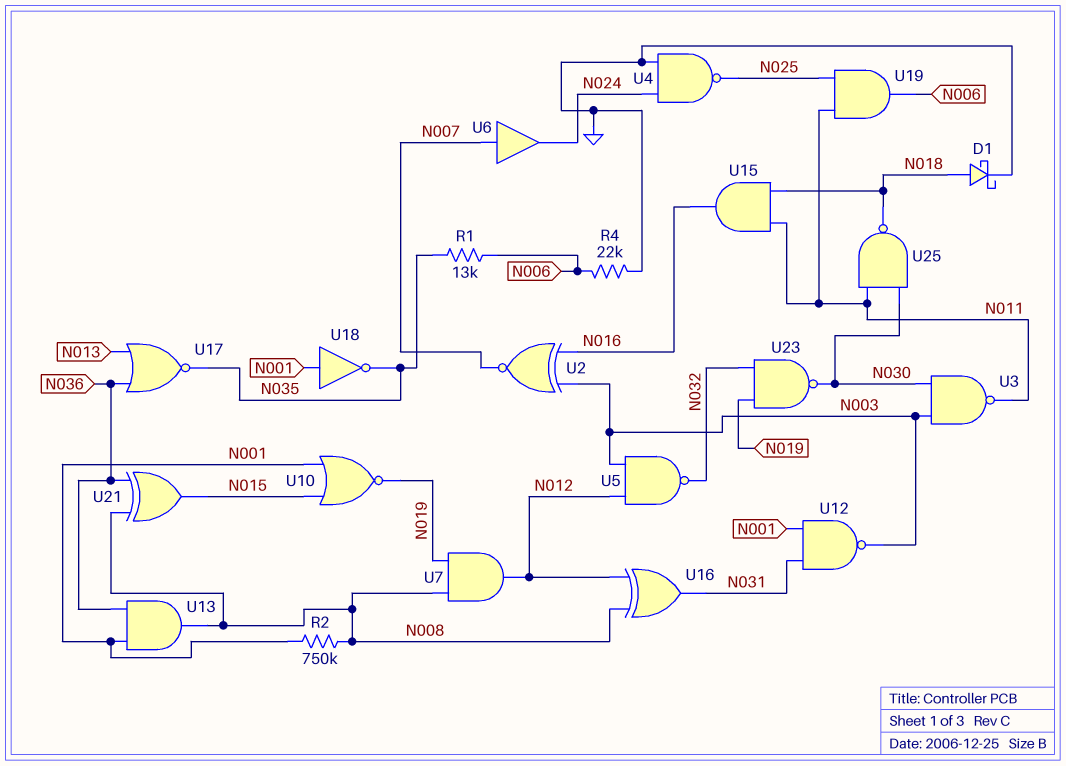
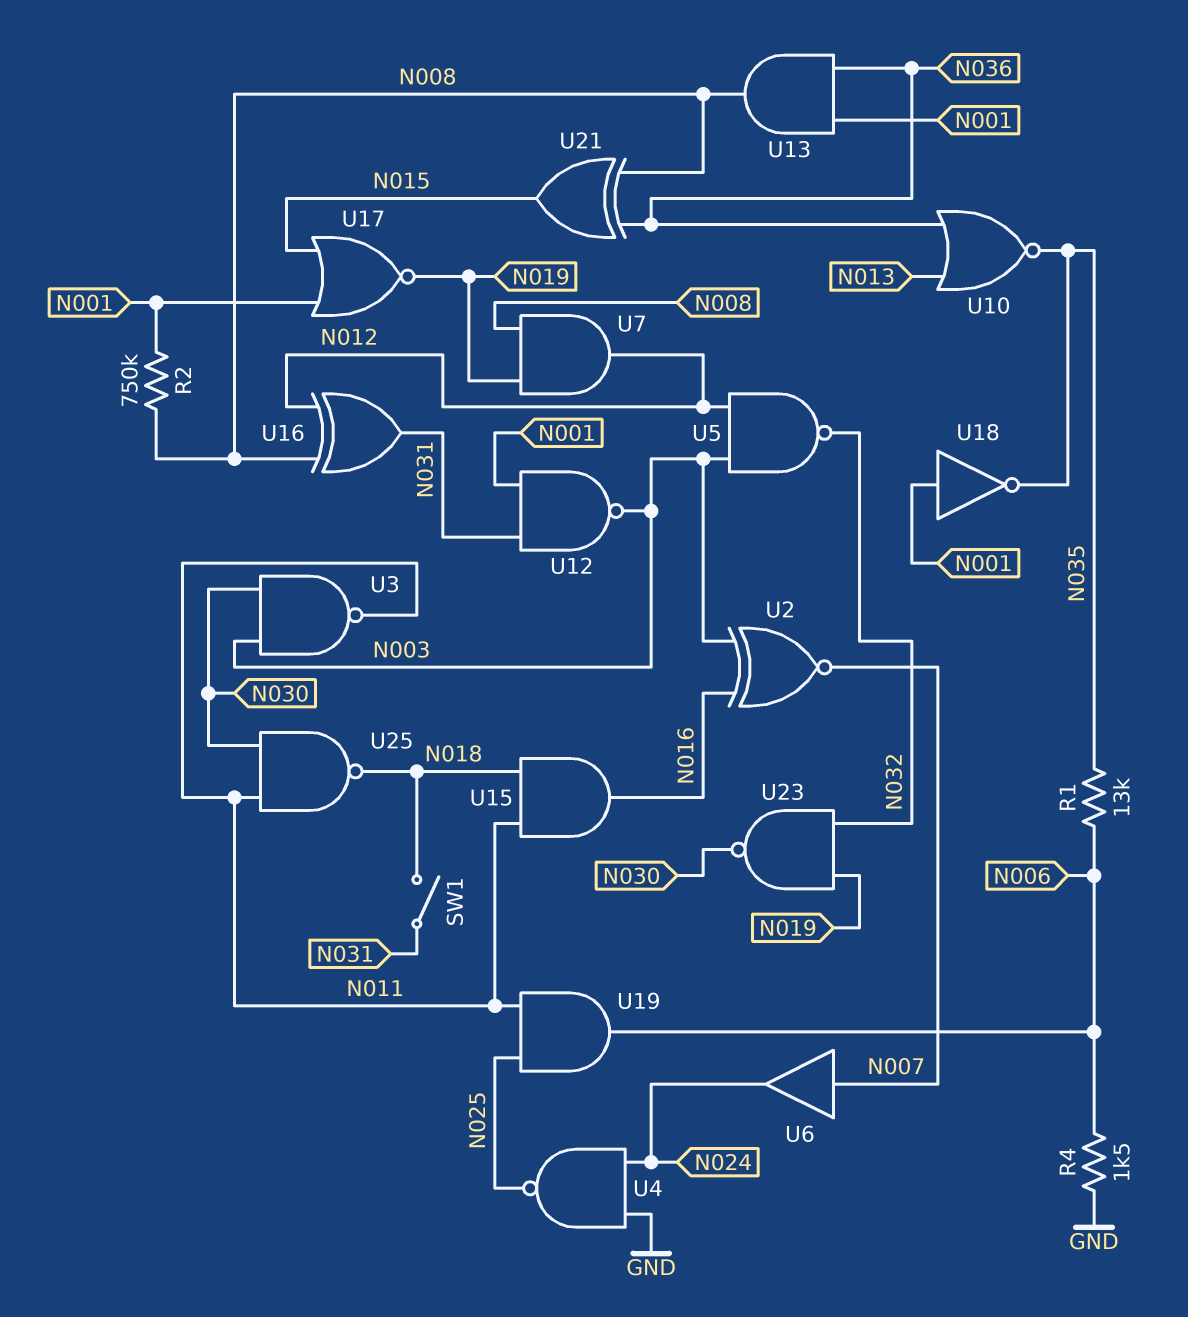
D1: schottky (A N018, K GND) -> none
R4: 22k (GND, N006) -> 1.5k (GND, N006)
SW1: none -> switch (N018, N031)
U10: NOR (in N001, in N015, out N019) -> NOR (in N013, in N036, out N035)
U17: NOR (in N013, in N036, out N035) -> NOR (in N001, in N015, out N019)

